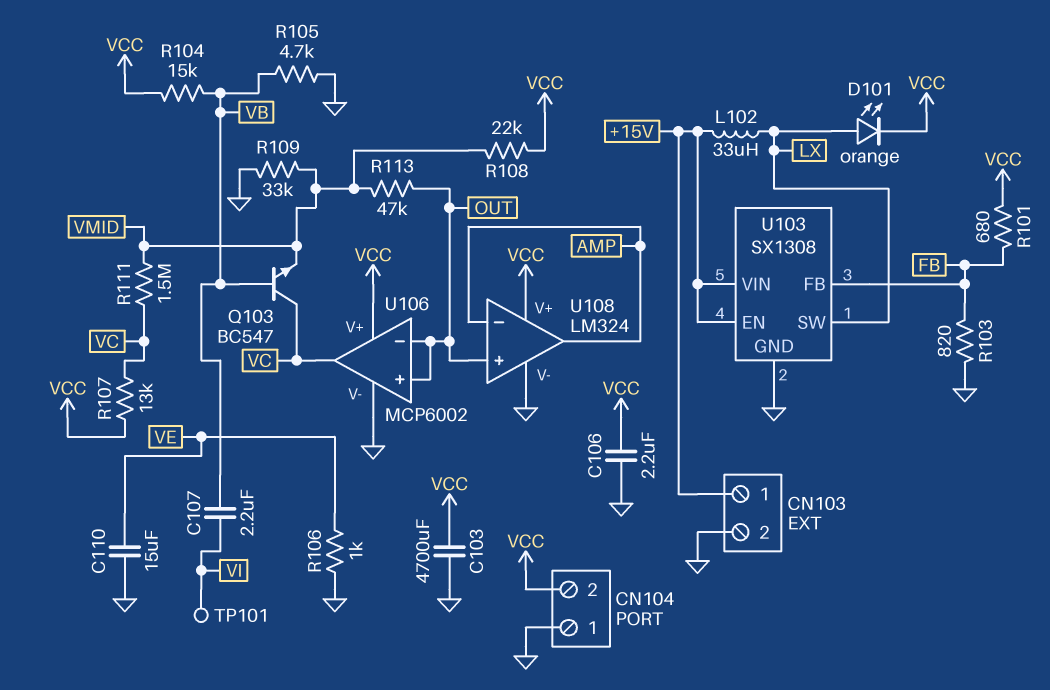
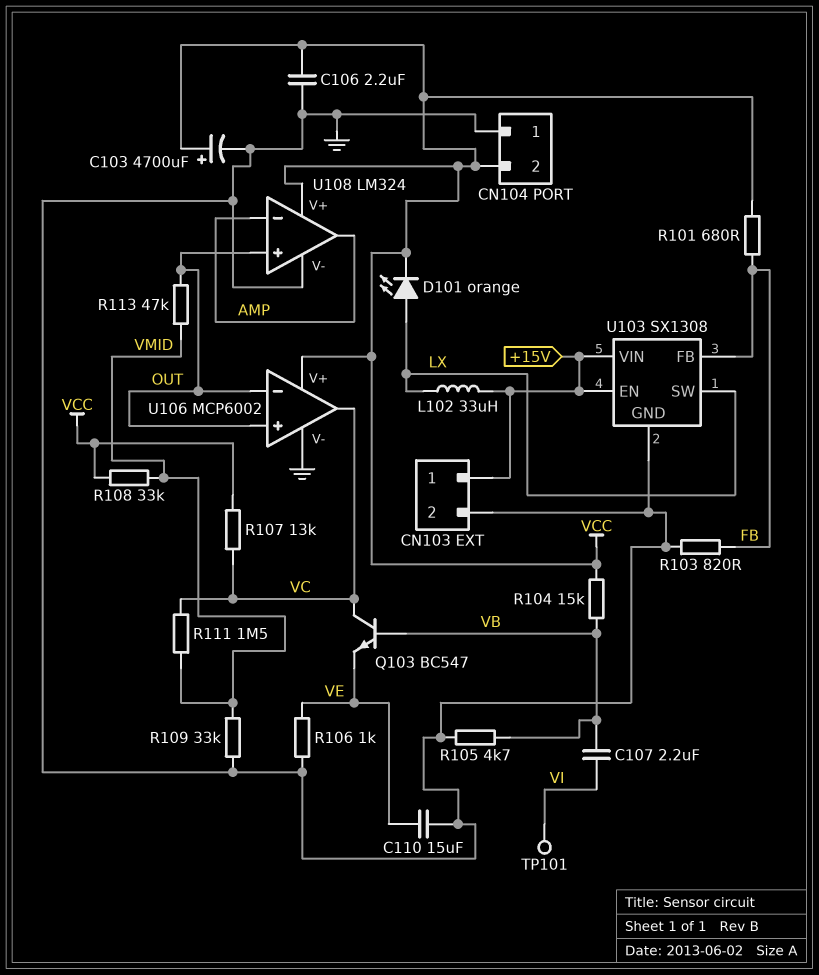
C103: 4700uF (GND, VCC) -> 4700uF (plus VCC, minus GND)
Q103: NPN BC547 (B VB, C VC, E VMID) -> NPN BC547 (B VB, C VC, E VE)
R108: 22k (VCC, VMID) -> 33k (VCC, VMID)

